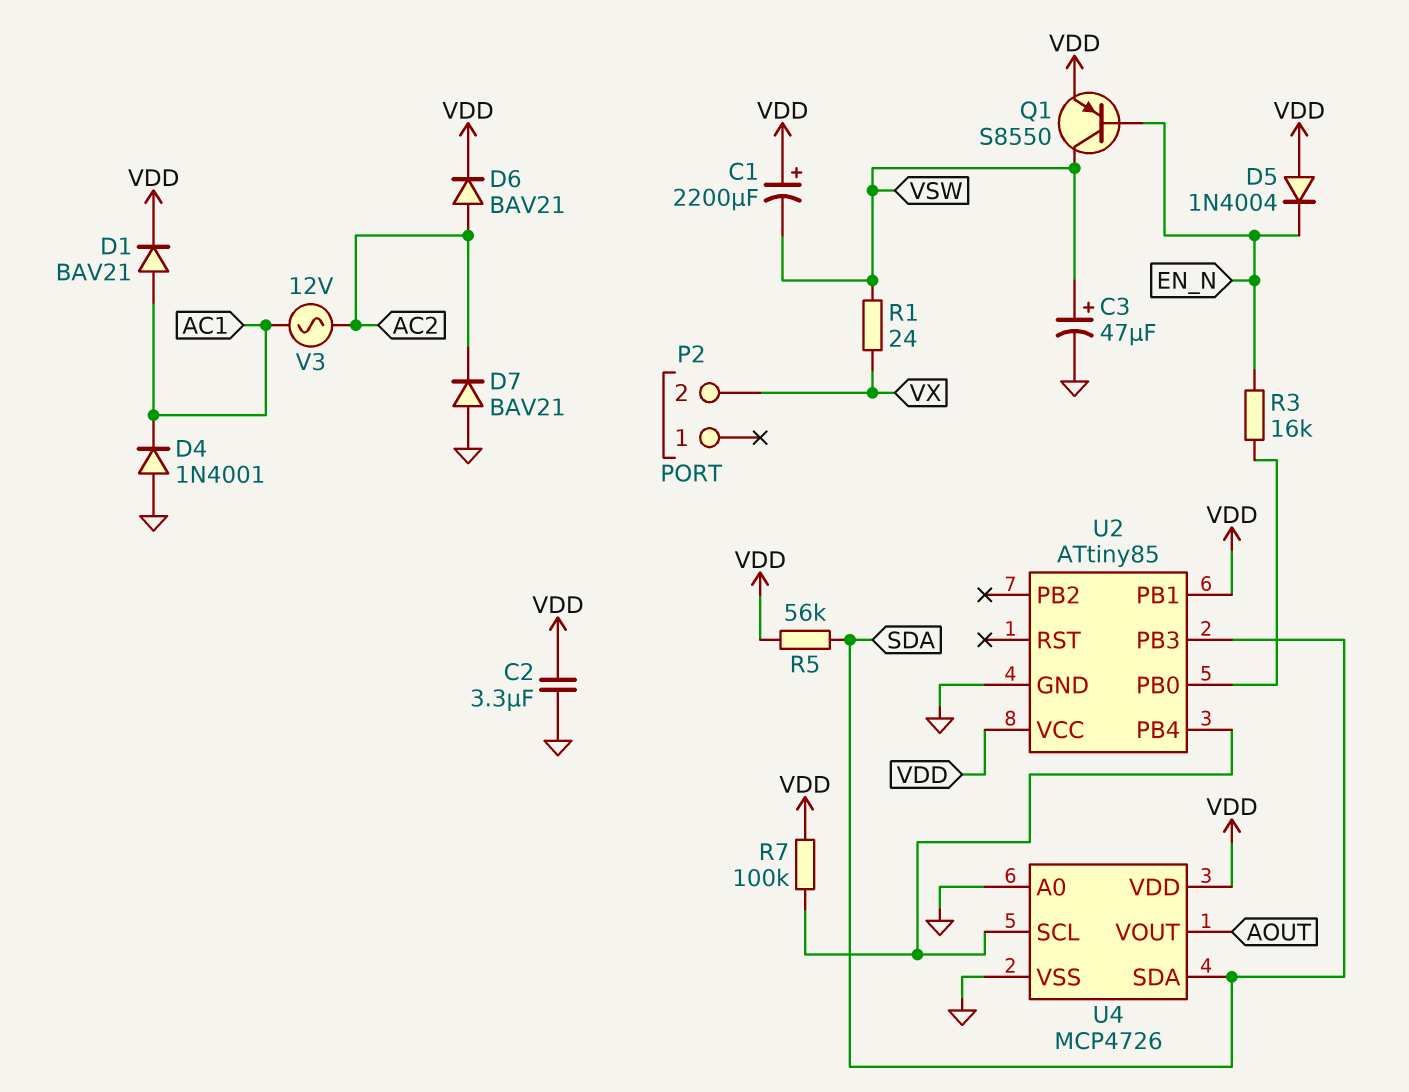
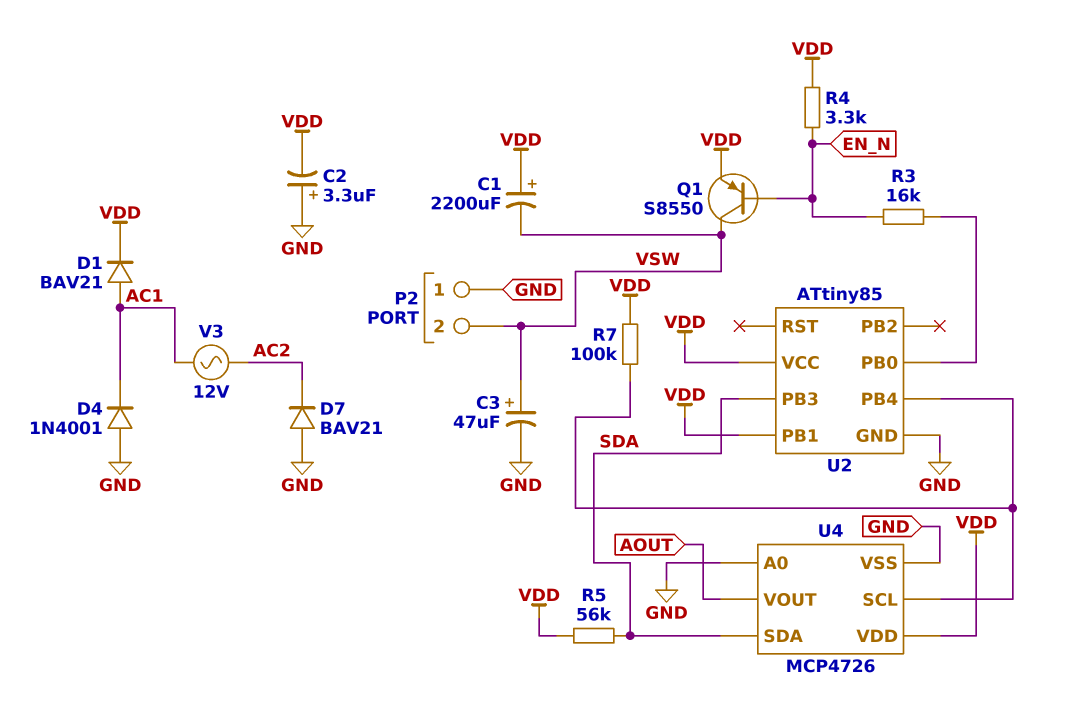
C2: 3.3uF (GND, VDD) -> 3.3uF (plus GND, minus VDD)
D5: diode 1N4004 (A VDD, K EN_N) -> none
D6: diode BAV21 (A AC2, K VDD) -> none
P2 pin 1: none -> GND
P2 pin 2: VX -> VSW
R1: 24 (VSW, VX) -> none
R4: none -> 3.3k (EN_N, VDD)

